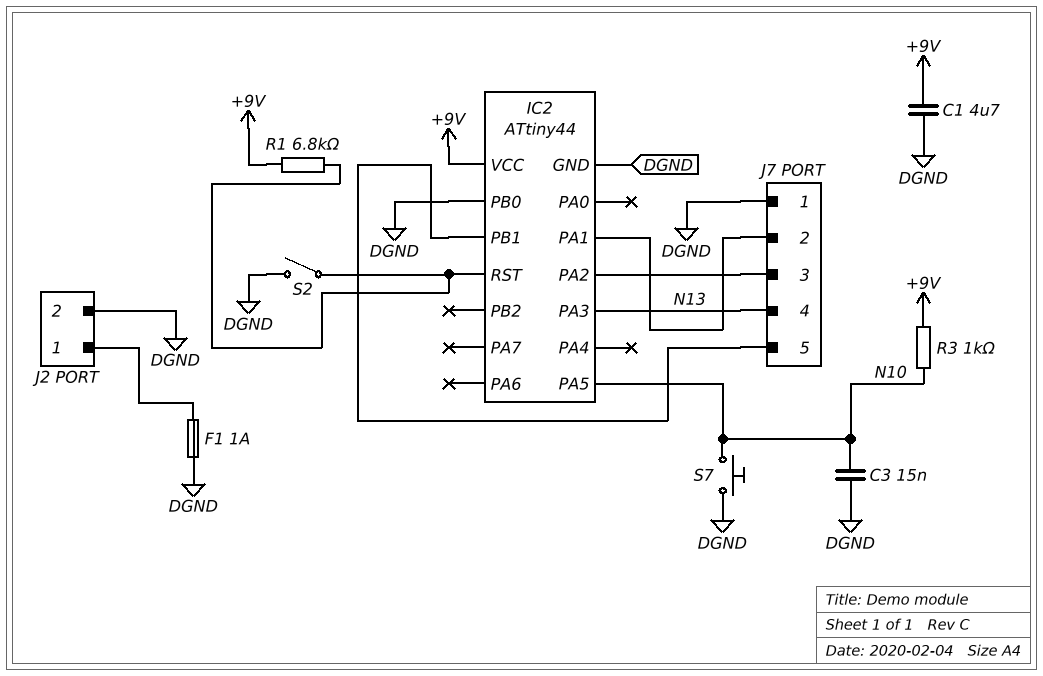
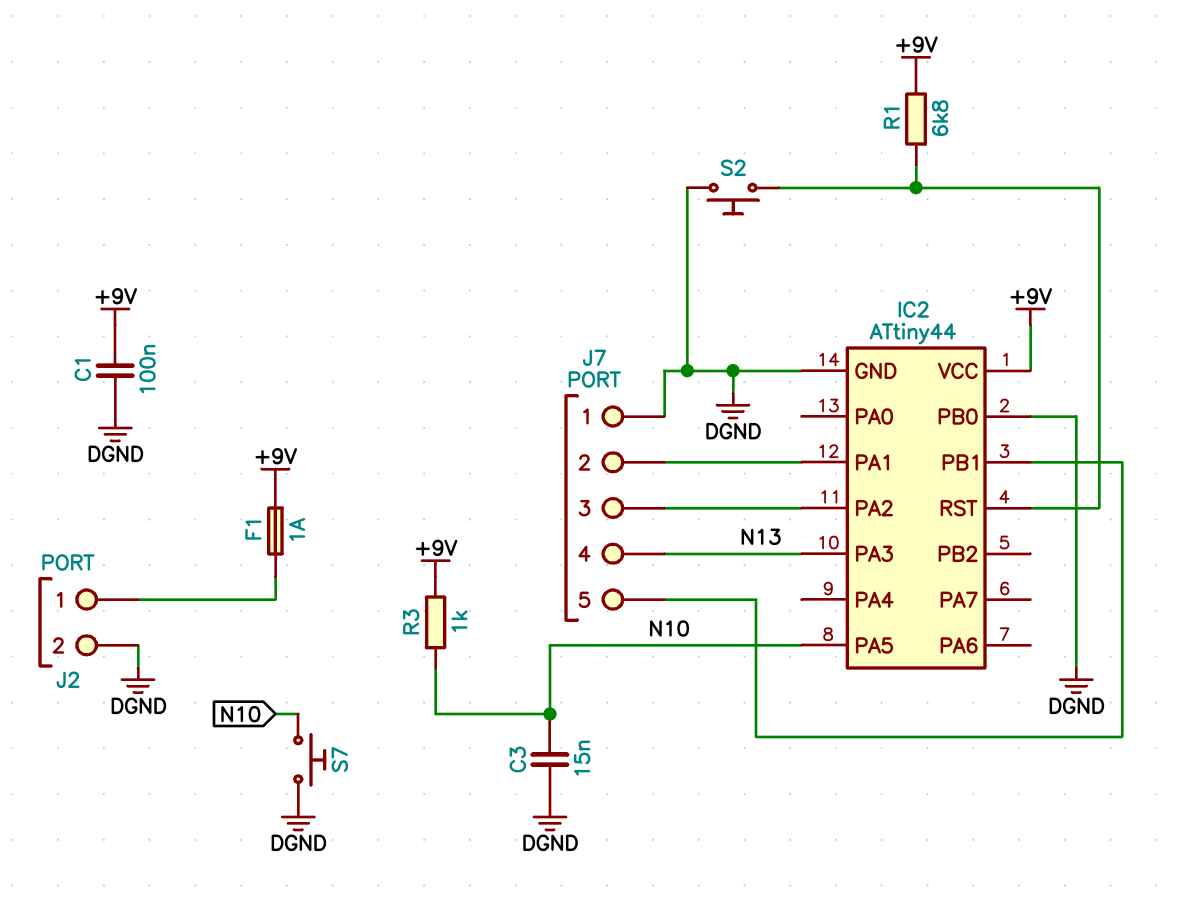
C1: 4.7uF (+9V, DGND) -> 100nF (+9V, DGND)
F1: 1A (DGND, J2/1) -> 1A (+9V, J2/1)
S2: switch (DGND, IC2/RST) -> button (DGND, IC2/RST)

